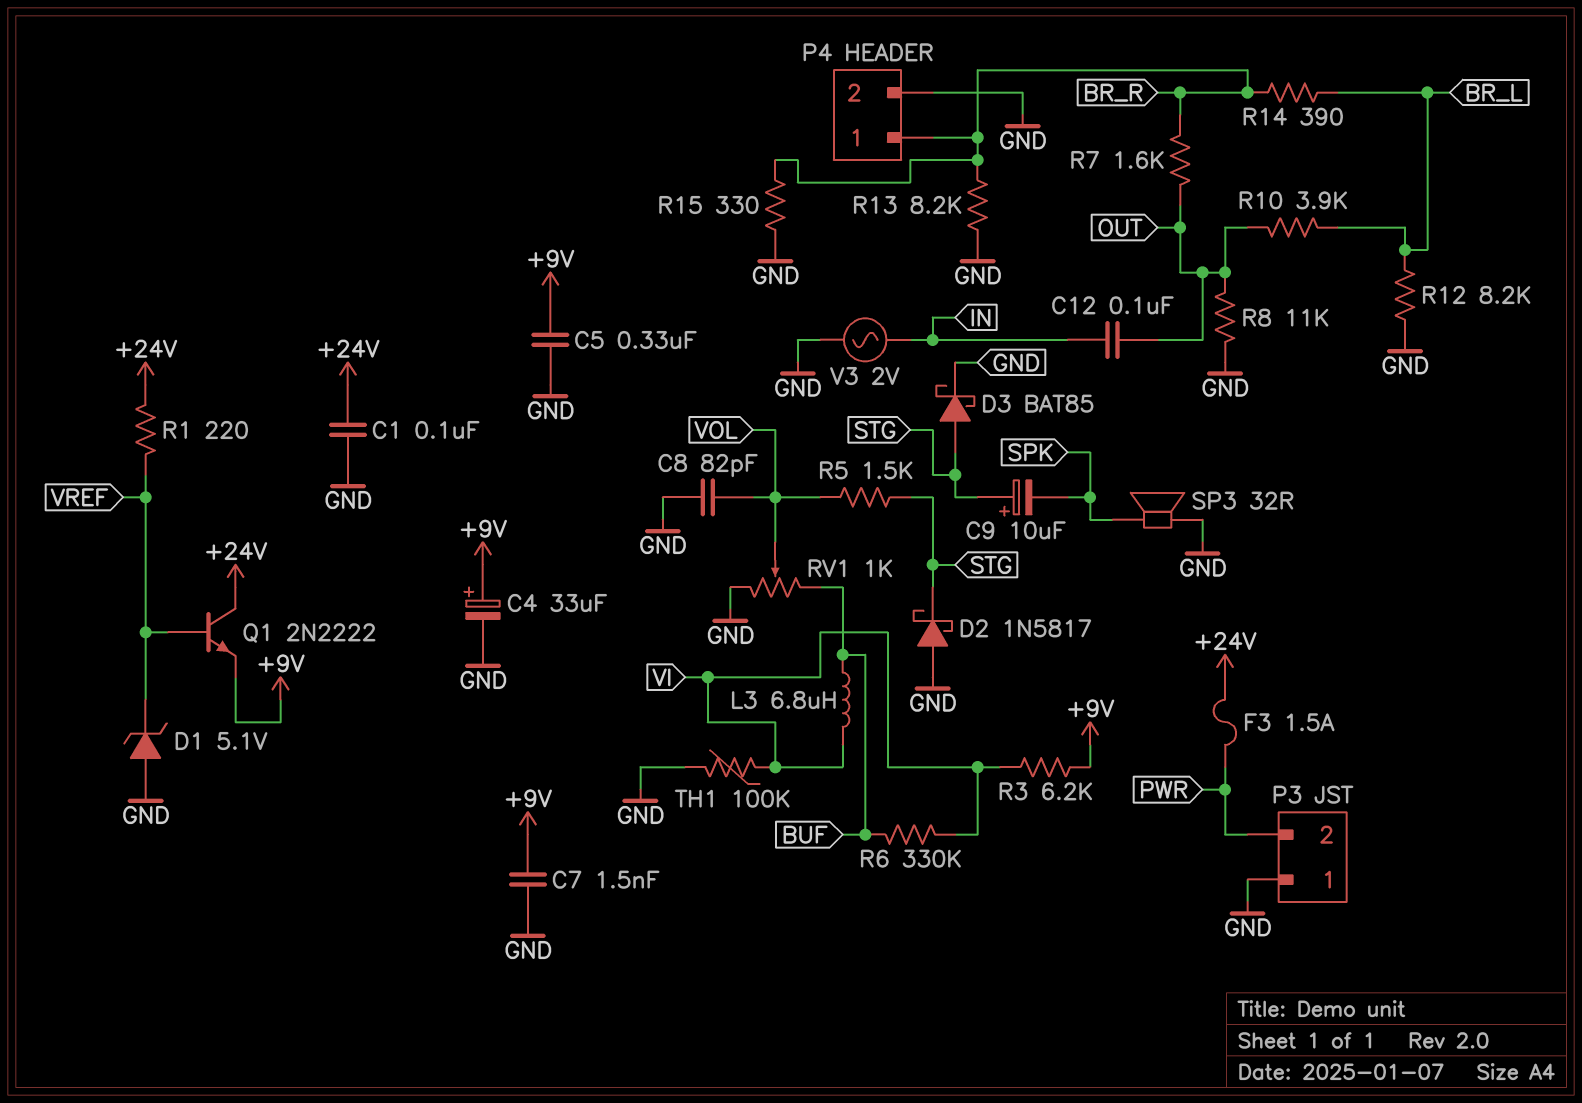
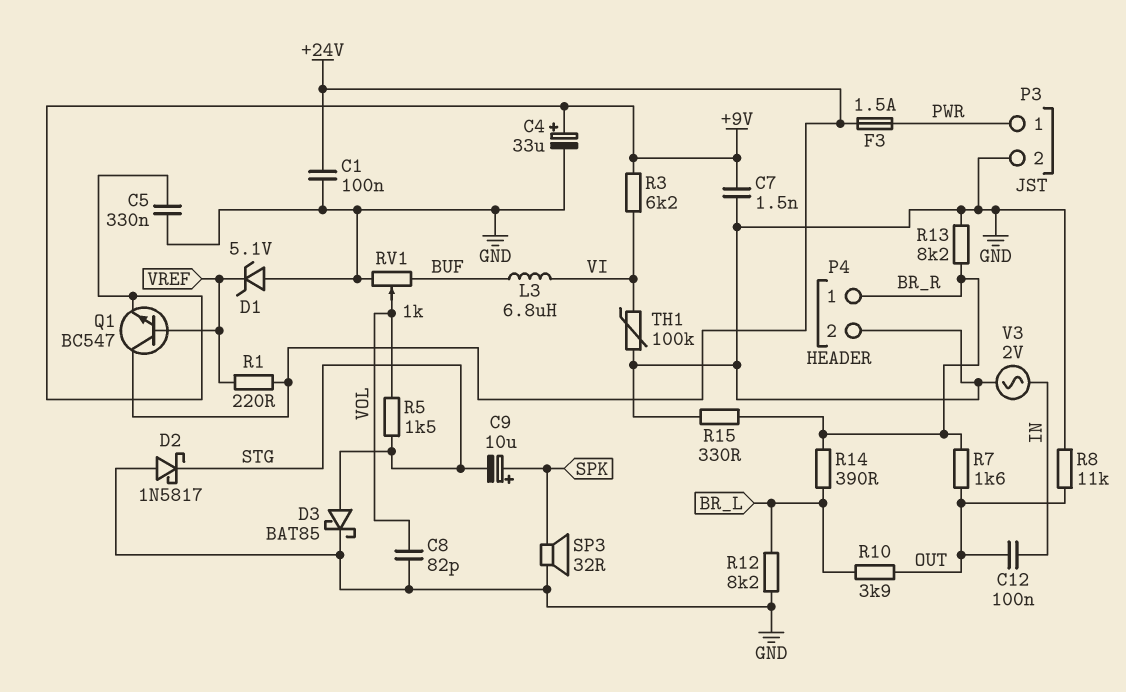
C9: 10uF (plus STG, minus SPK) -> 10uF (plus SPK, minus STG)
P3 pin 1: GND -> PWR
P3 pin 2: PWR -> GND
Q1: NPN 2N2222 (B VREF, C +24V, E +9V) -> NPN BC547 (B VREF, C +24V, E +9V)
R6: 330k (BUF, VI) -> none

